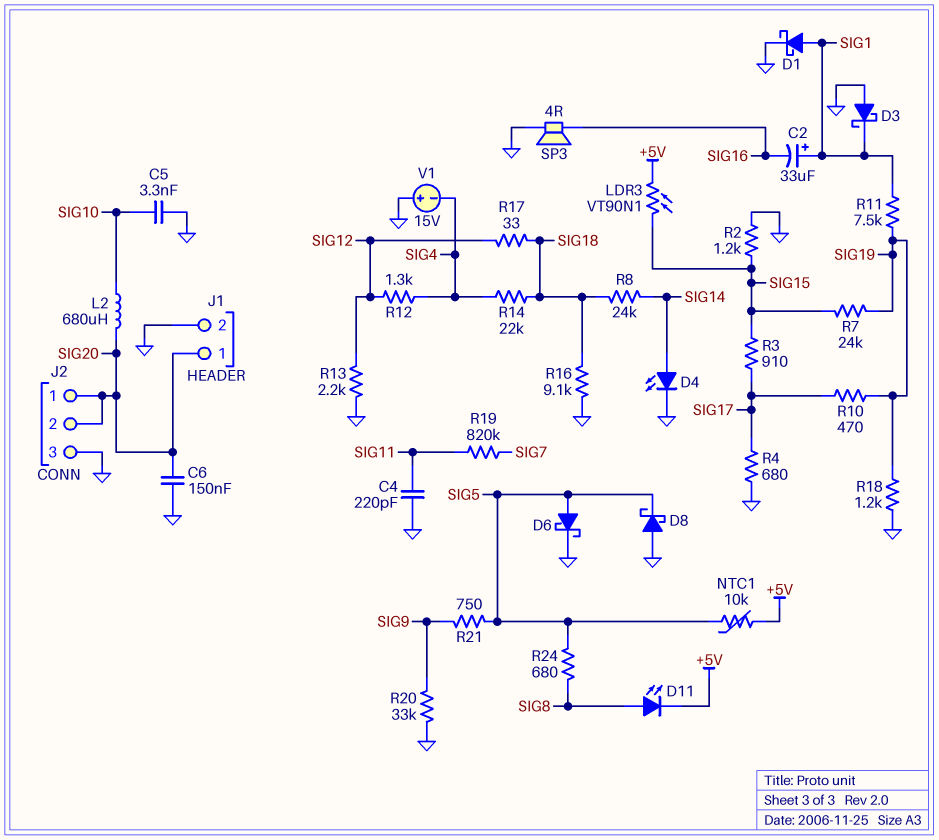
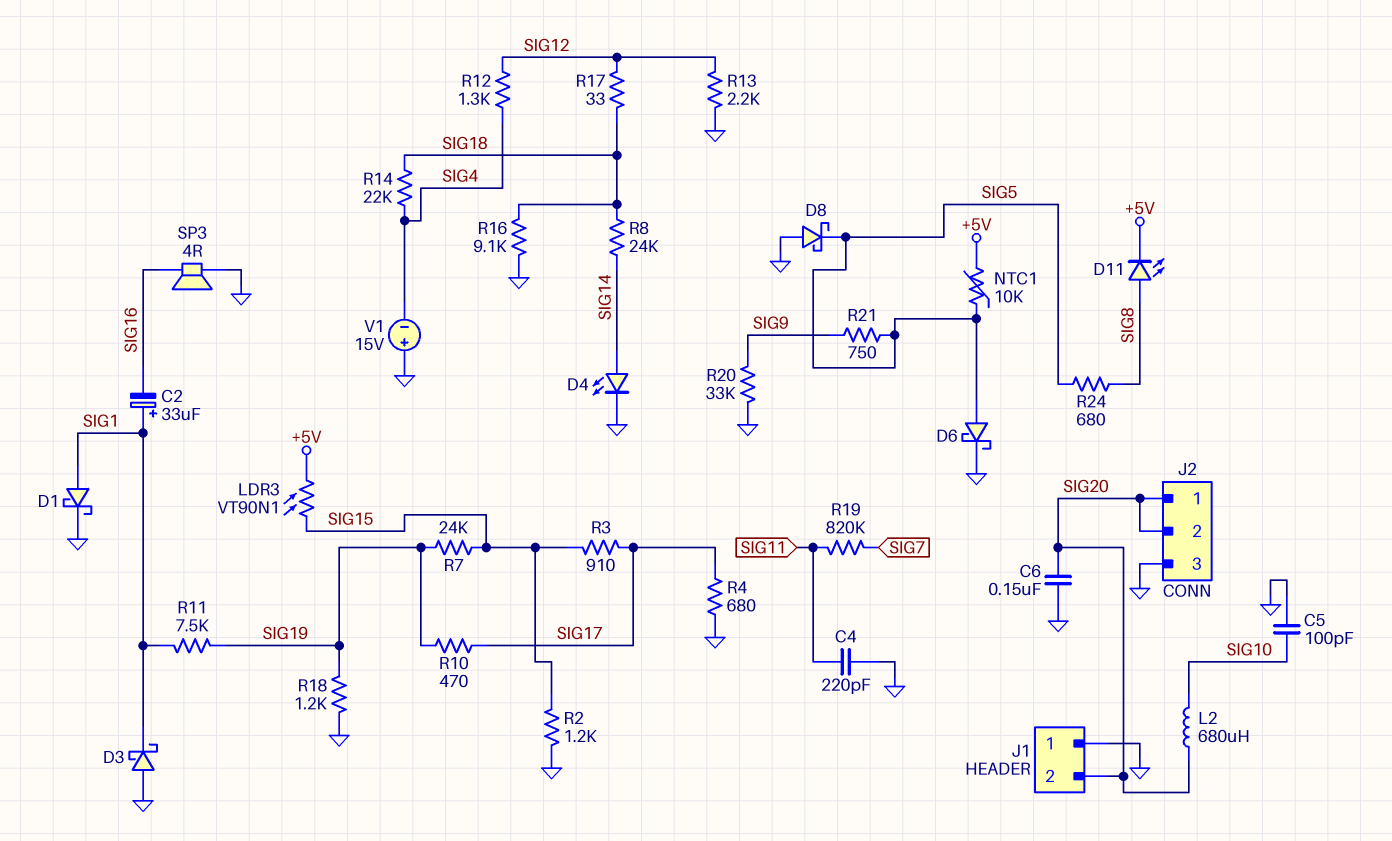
C5: 3.3nF (GND, SIG10) -> 100pF (GND, SIG10)
J1 pin 1: SIG20 -> GND
J1 pin 2: GND -> SIG20

